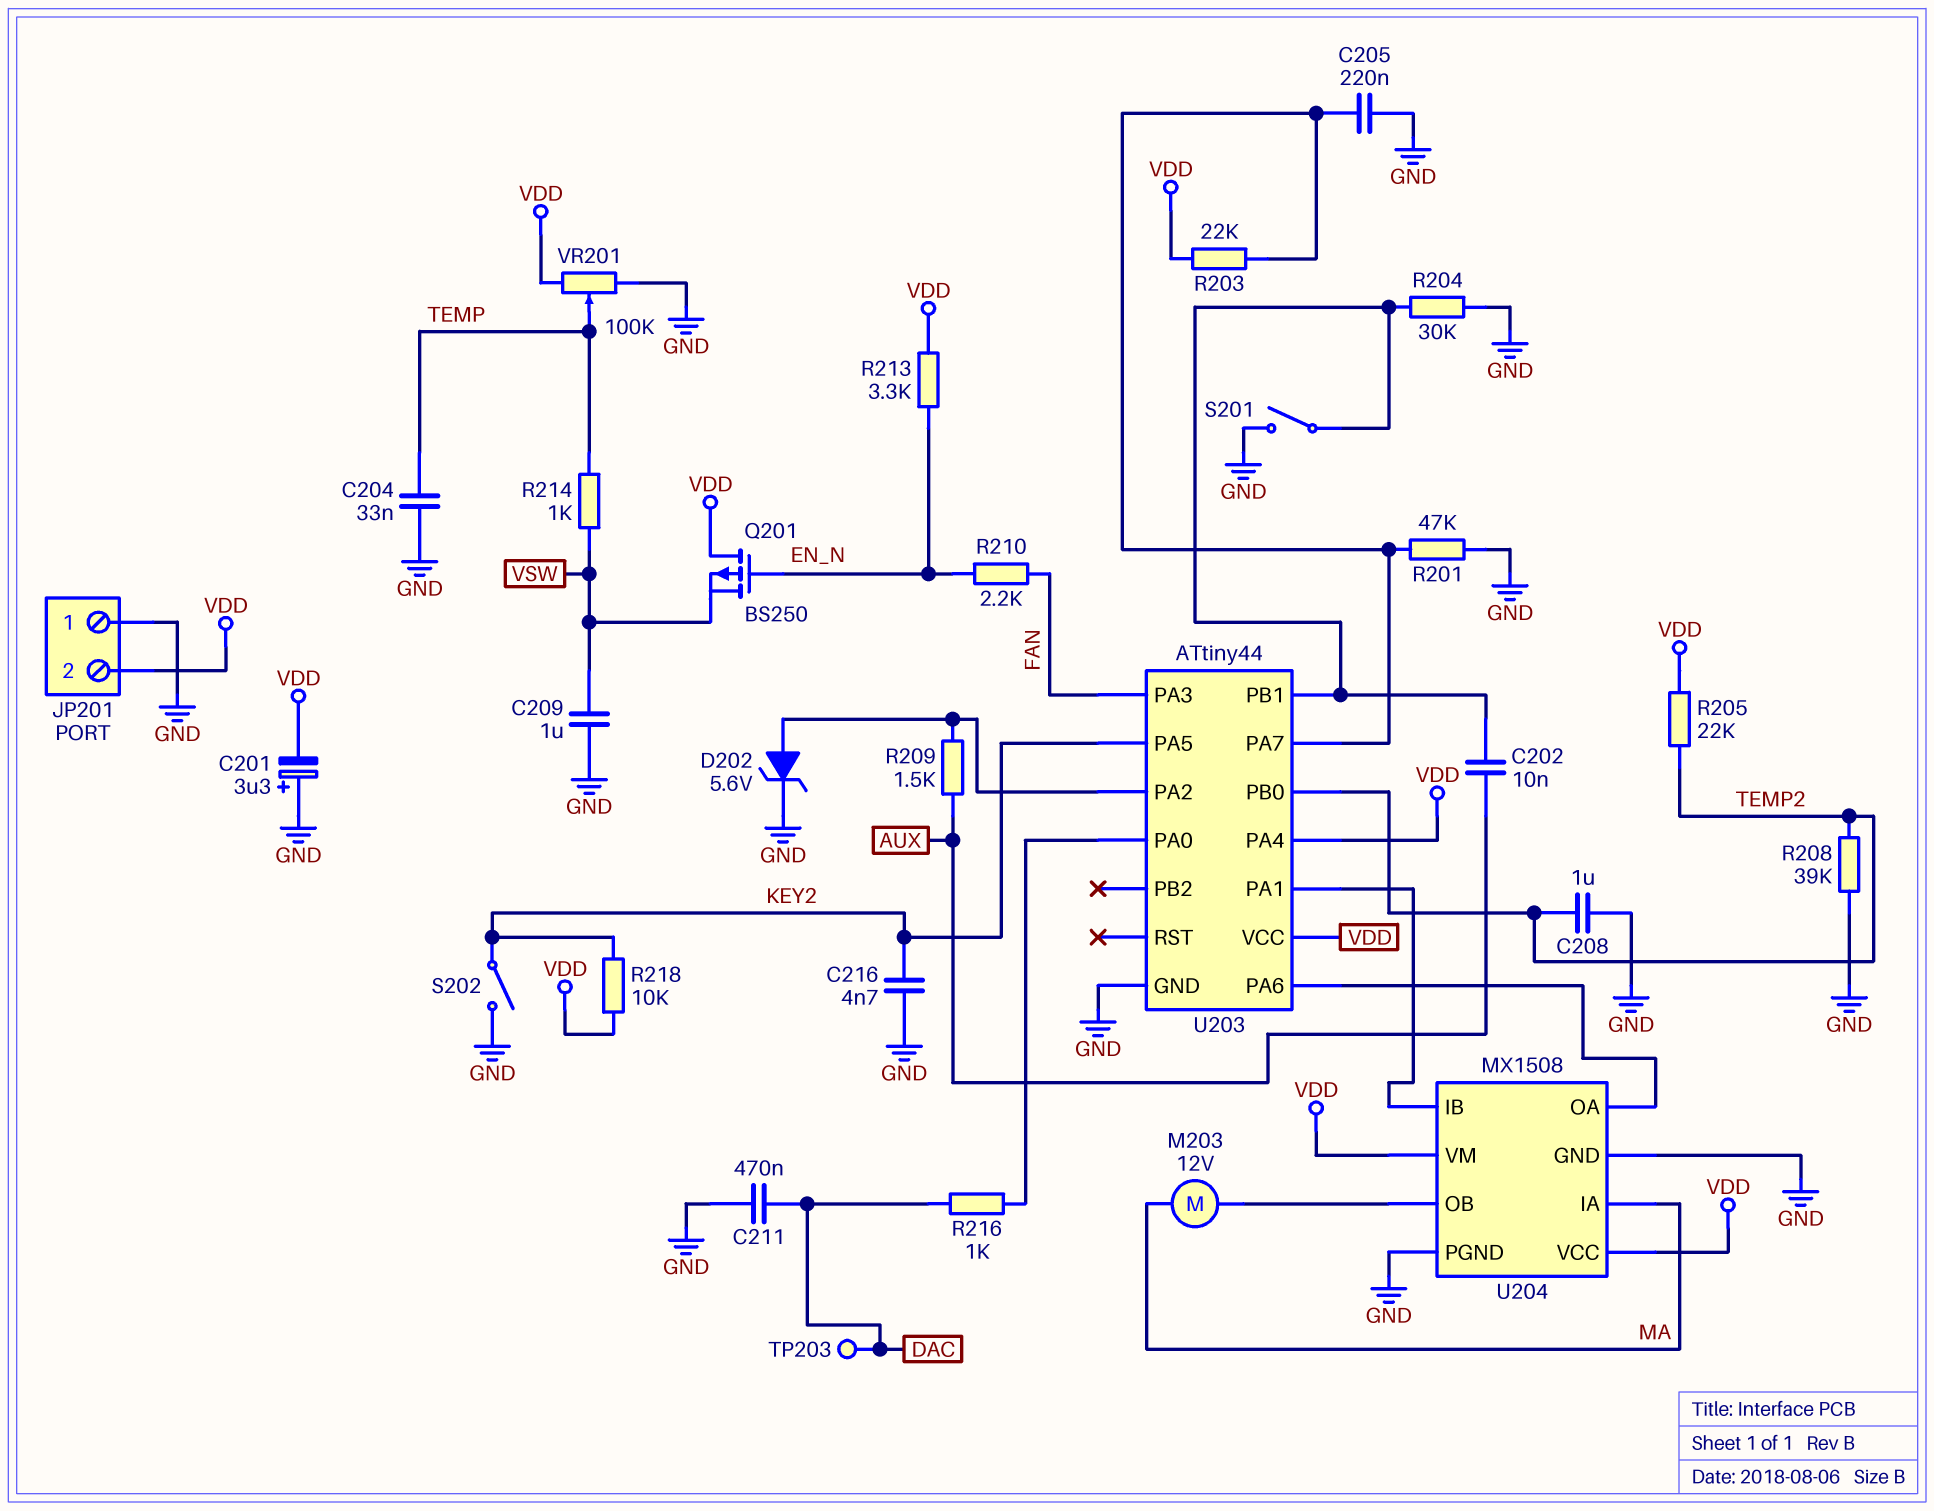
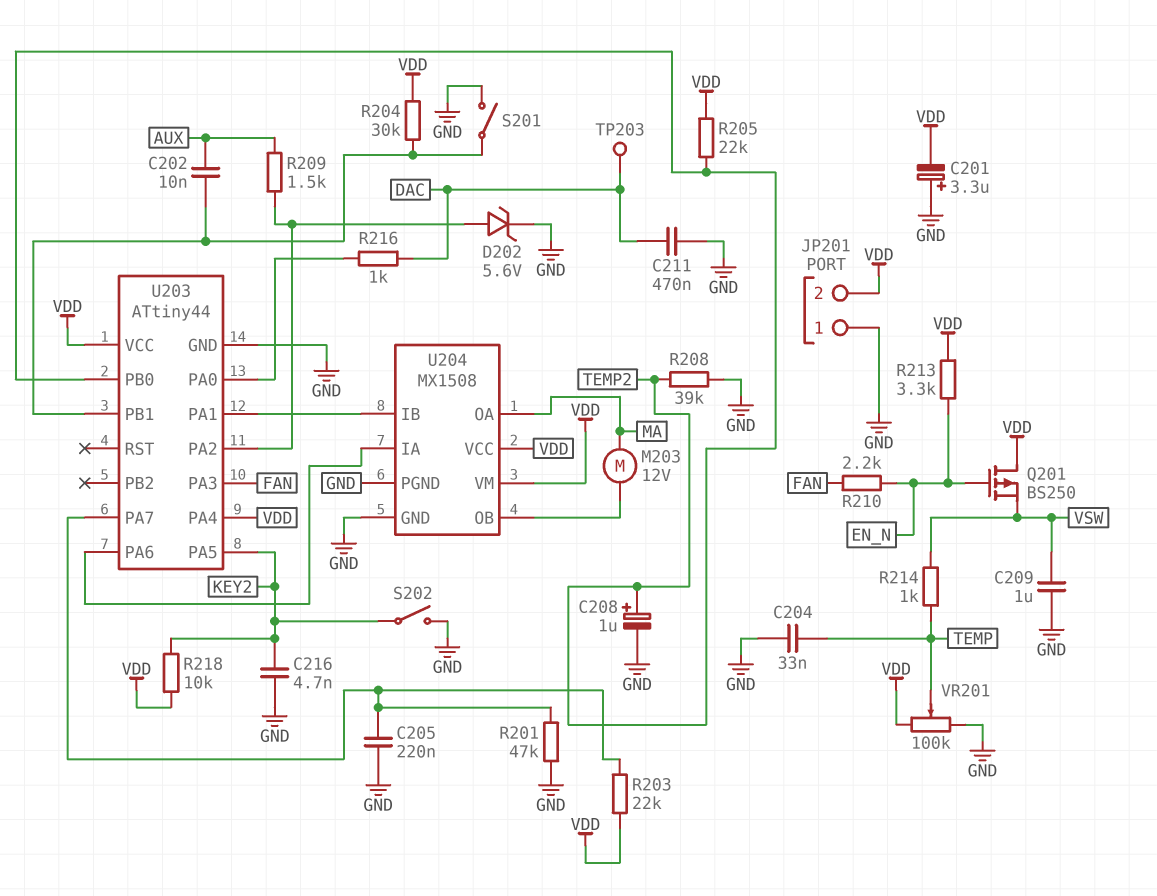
C208: 1uF (GND, TEMP2) -> 1uF (plus TEMP2, minus GND)
R204: 30k (GND, U203/PB1) -> 30k (U203/PB1, VDD)
U204 pin IA: MA -> U203/PA6
U204 pin OA: U203/PA6 -> MA

